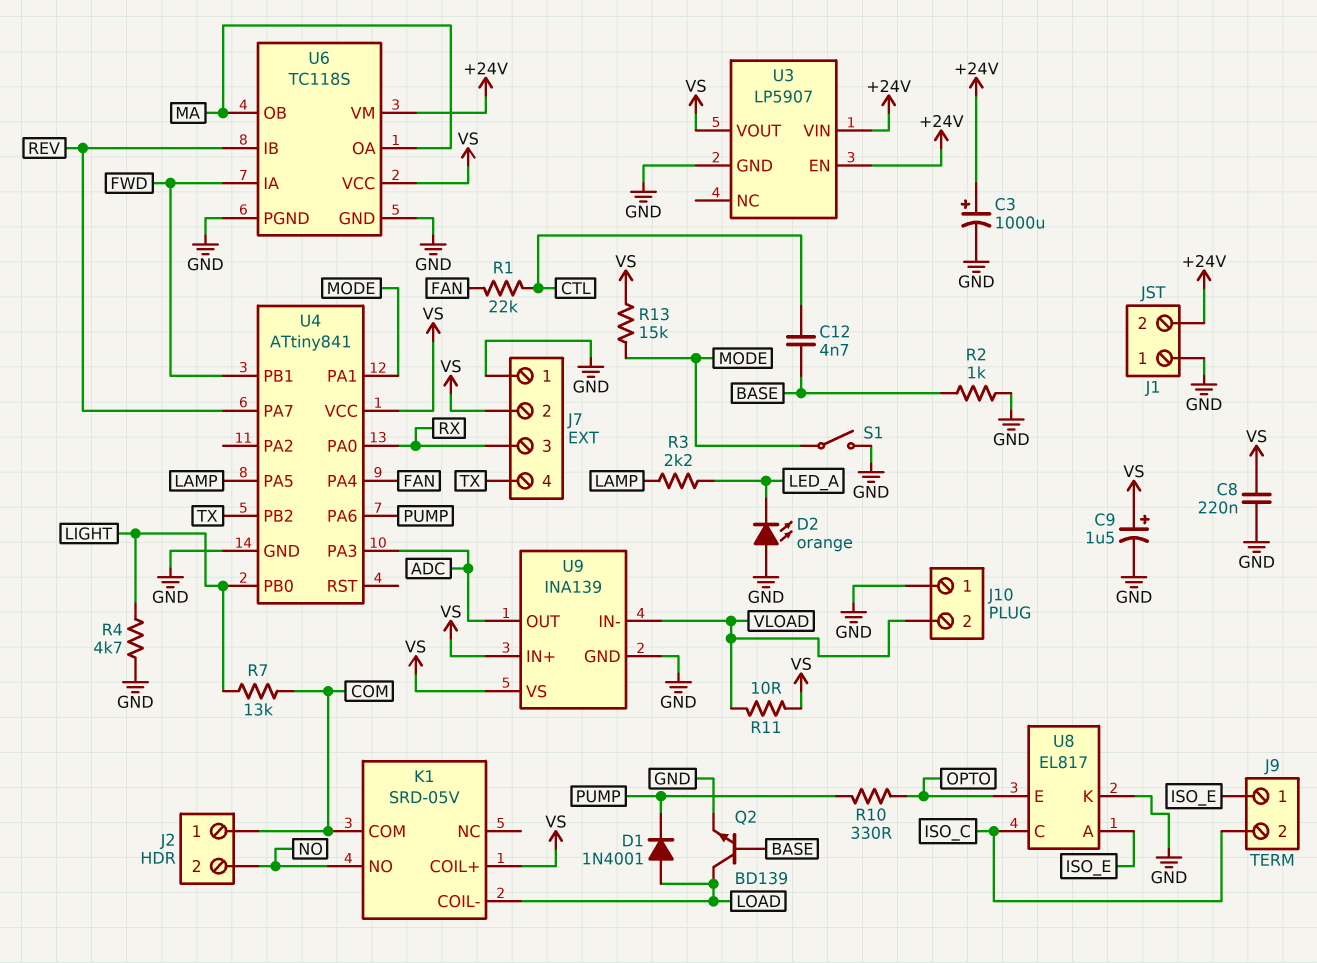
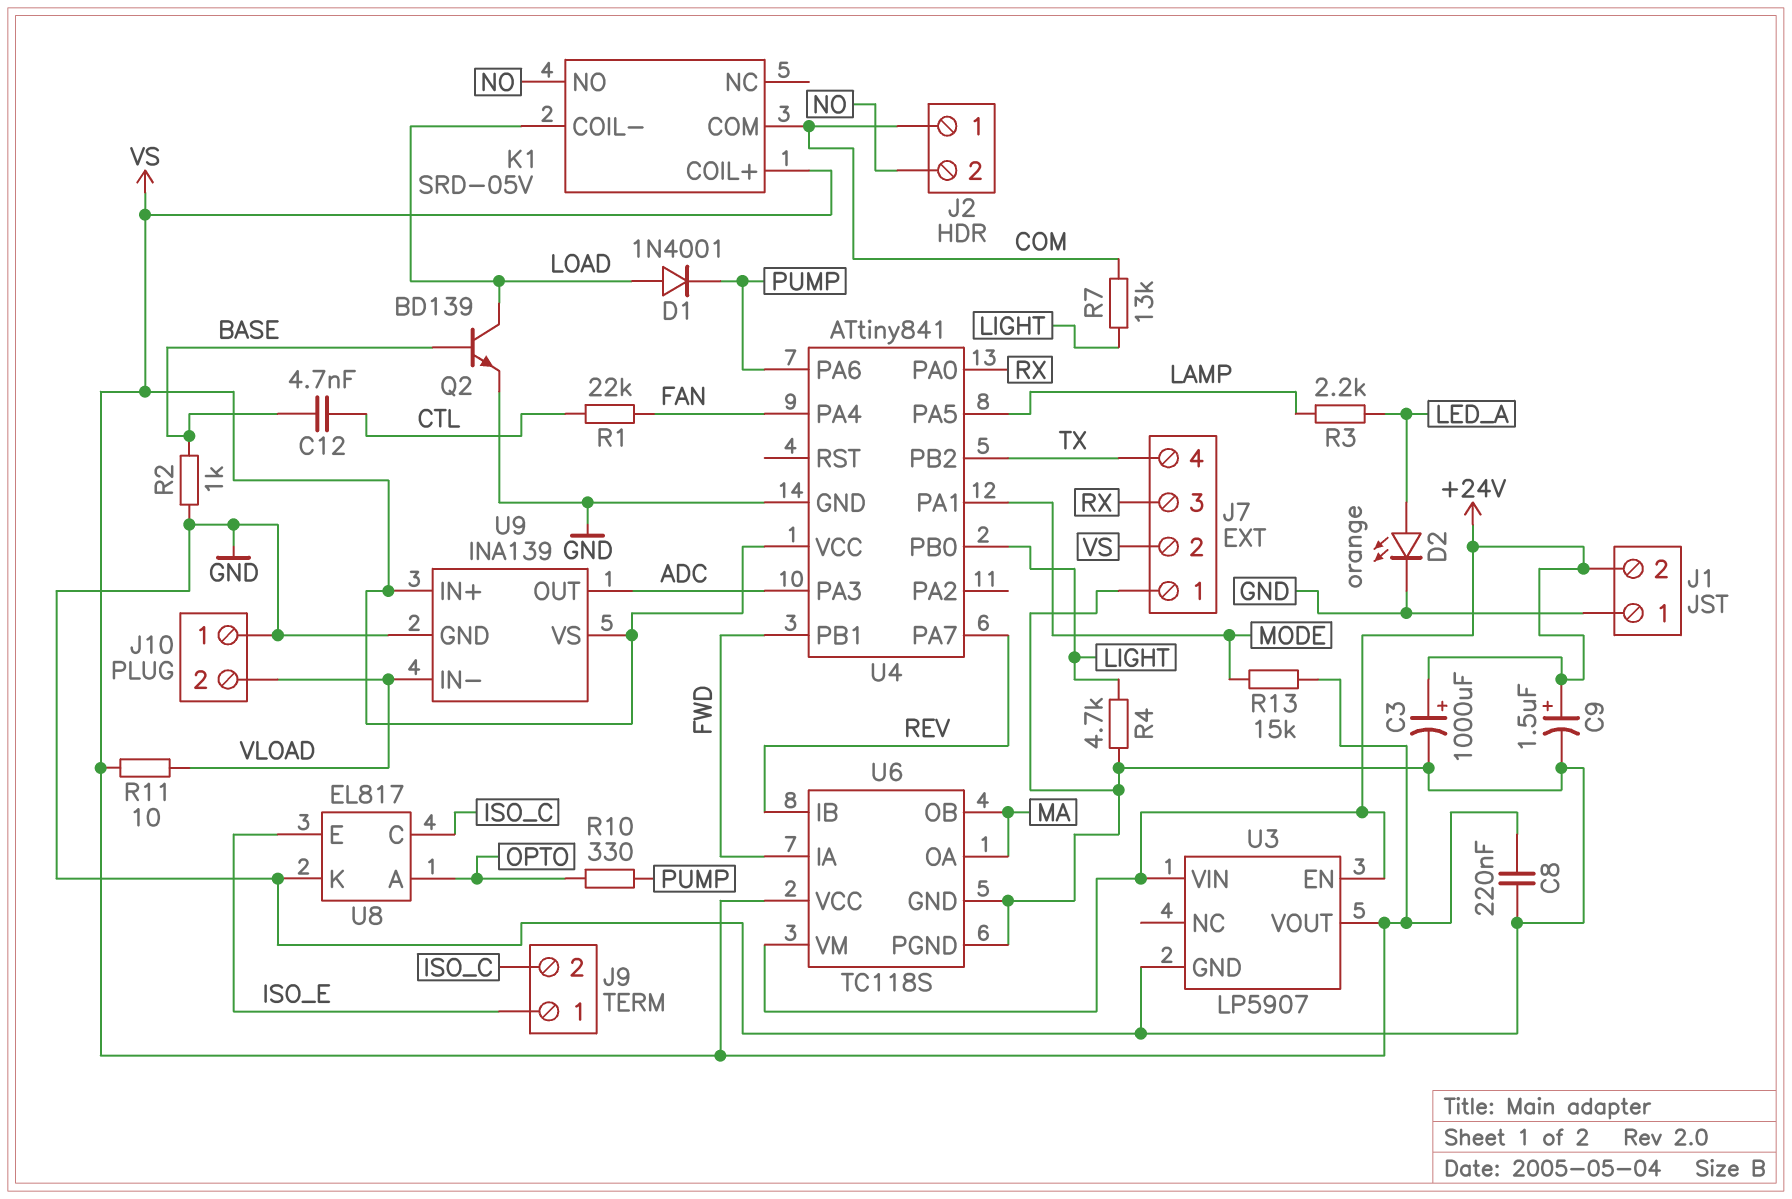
C9: 1.5uF (plus VS, minus GND) -> 1.5uF (plus +24V, minus GND)
D2: LED orange (A GND, K LED_A) -> LED orange (A LED_A, K GND)
S1: switch (GND, MODE) -> none
U8 pin A: ISO_E -> OPTO
U8 pin E: OPTO -> ISO_E

